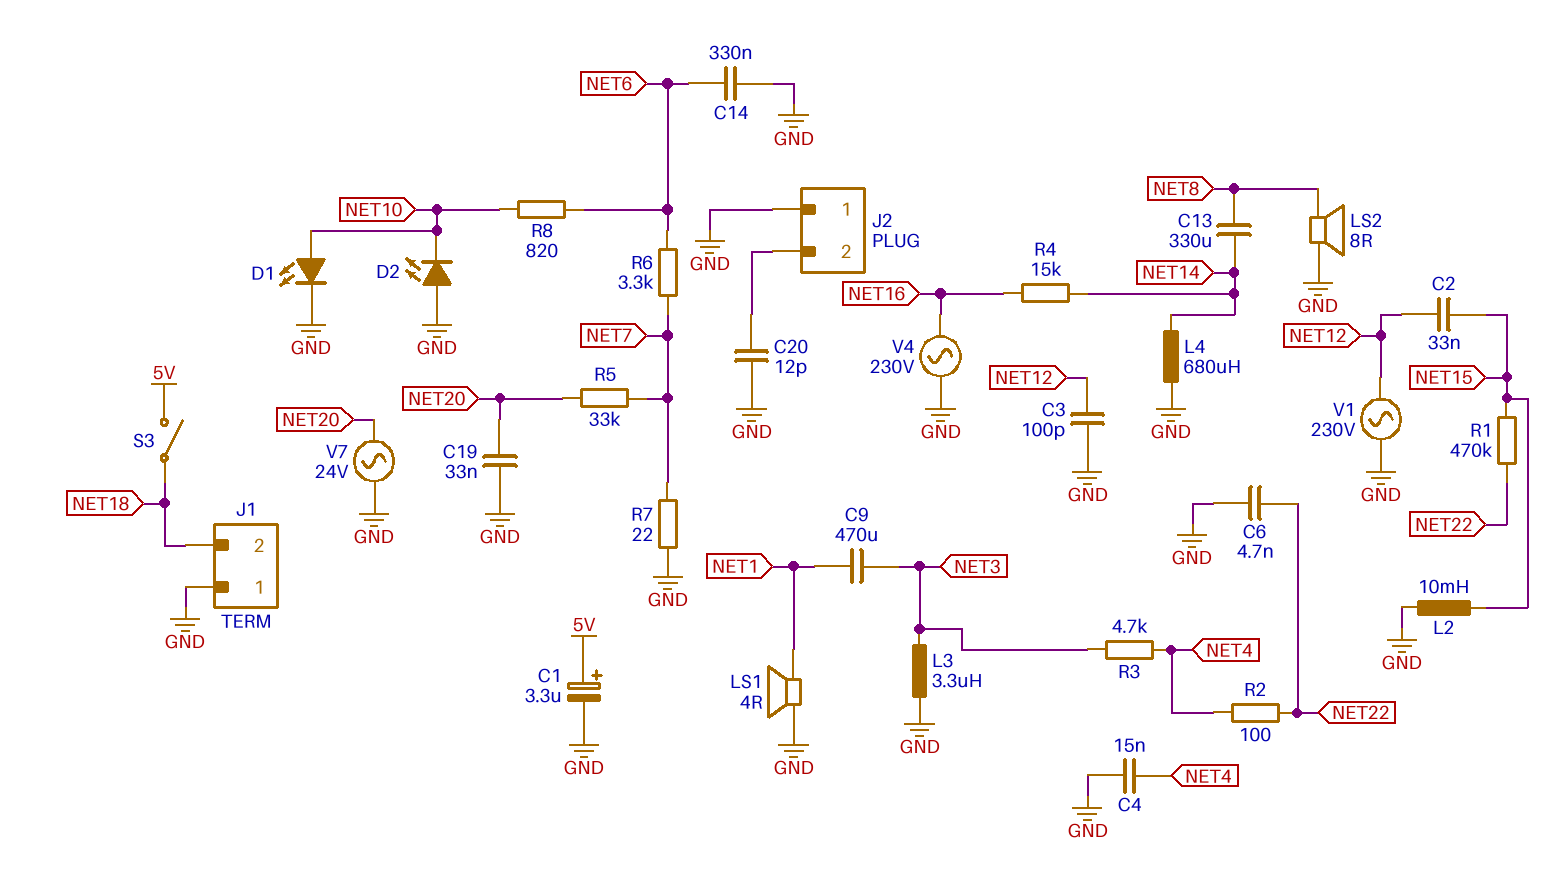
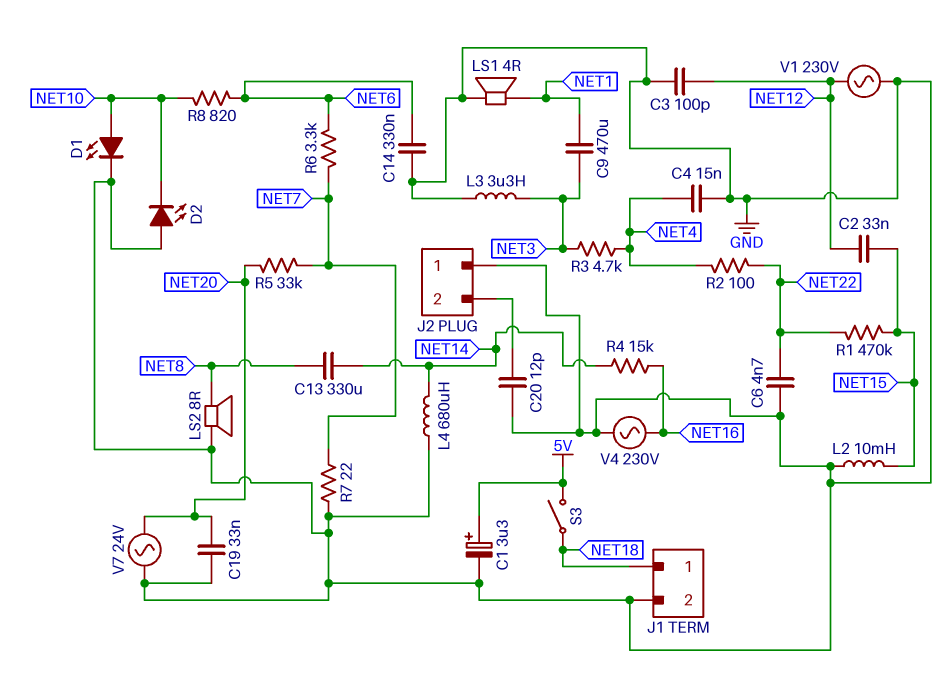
J1 pin 1: GND -> NET18
J1 pin 2: NET18 -> GND

